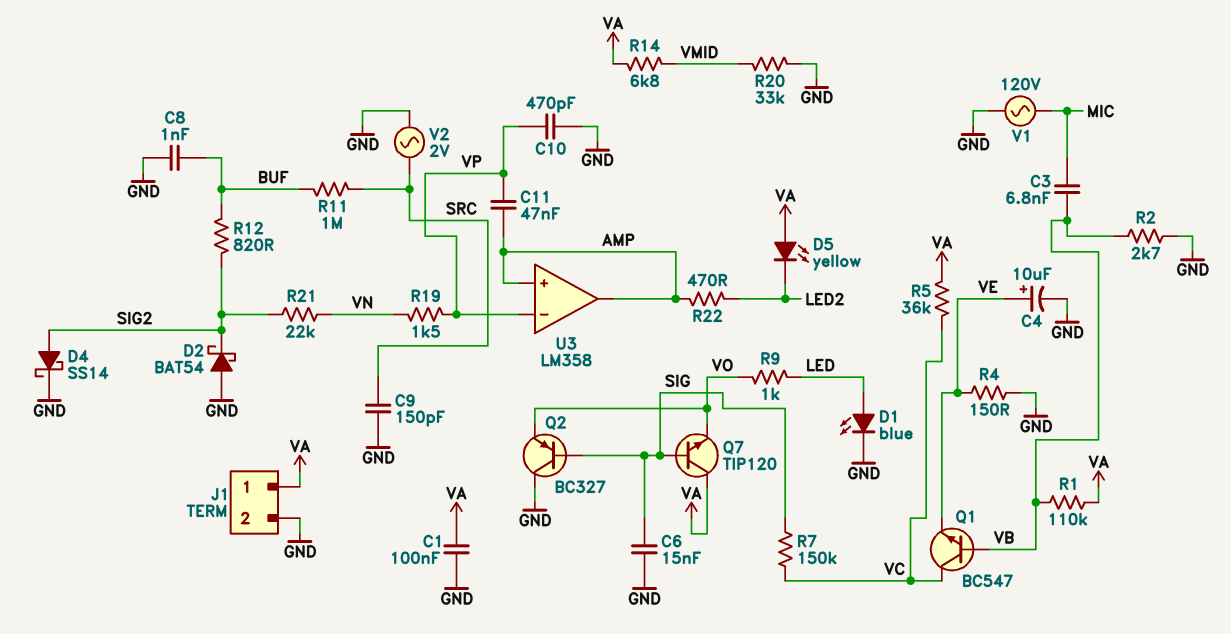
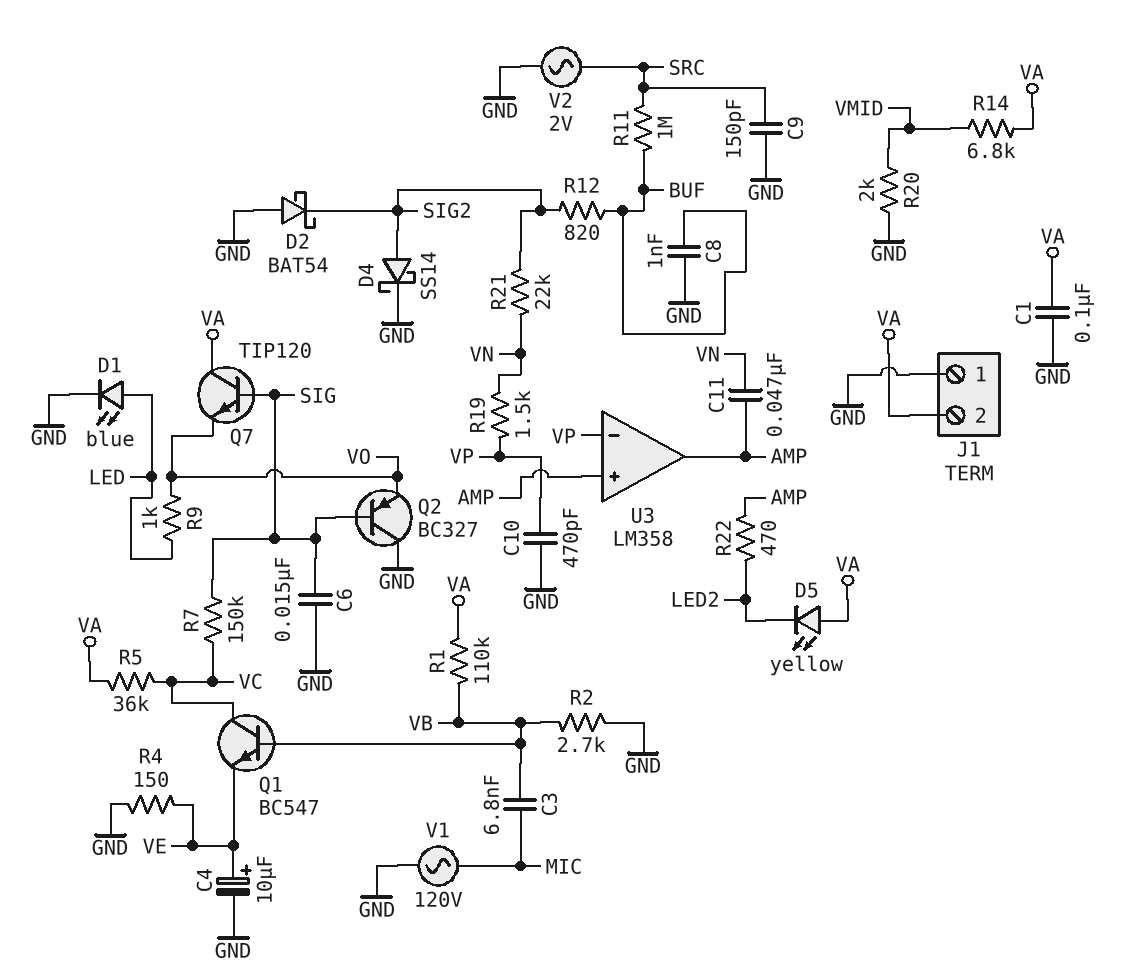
C11: 47nF (AMP, VP) -> 47nF (AMP, VN)
J1 pin 1: VA -> GND
J1 pin 2: GND -> VA
R20: 33k (GND, VMID) -> 2k (GND, VMID)

